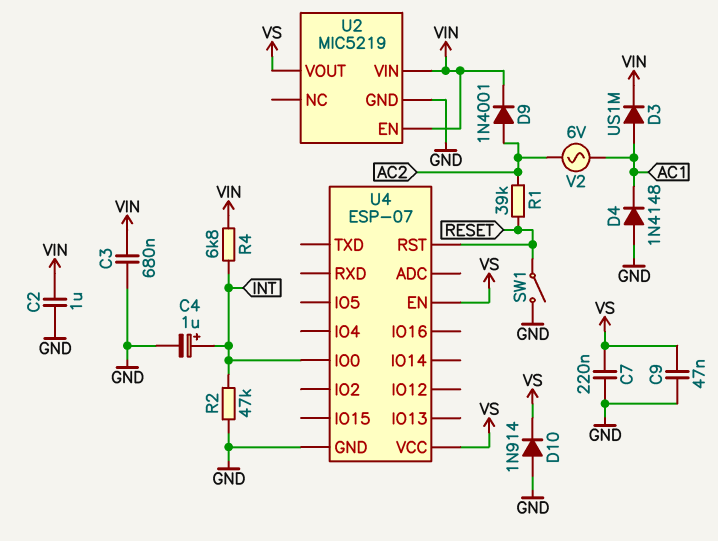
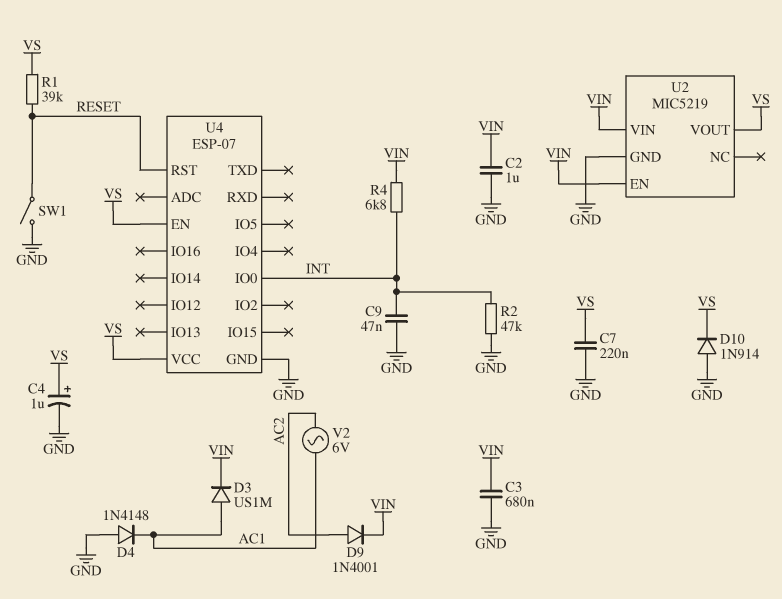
C4: 1uF (plus INT, minus GND) -> 1uF (plus VS, minus GND)
C9: 47nF (GND, VS) -> 47nF (GND, INT)
R1: 39k (AC2, RESET) -> 39k (RESET, VS)

